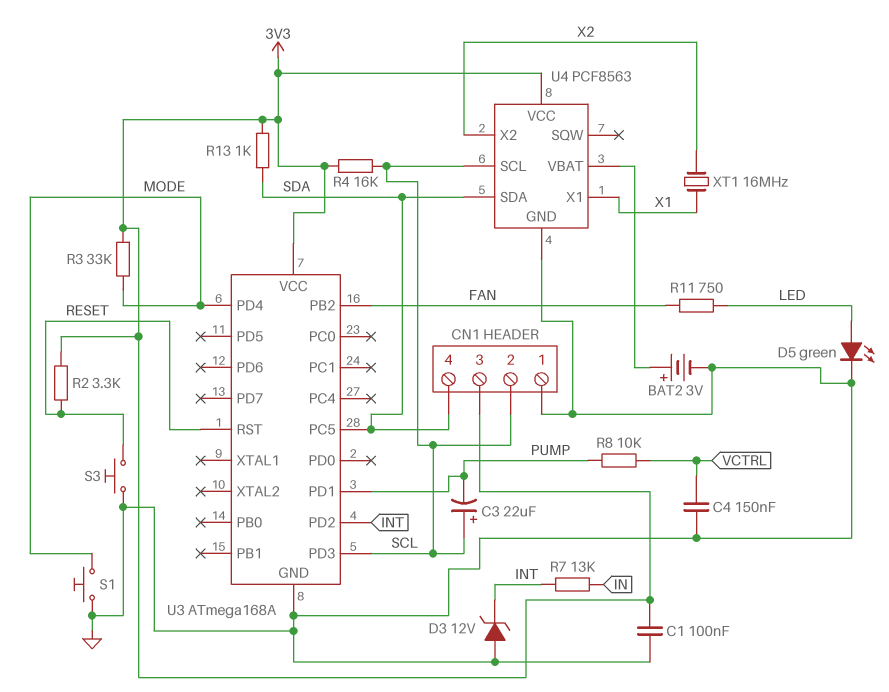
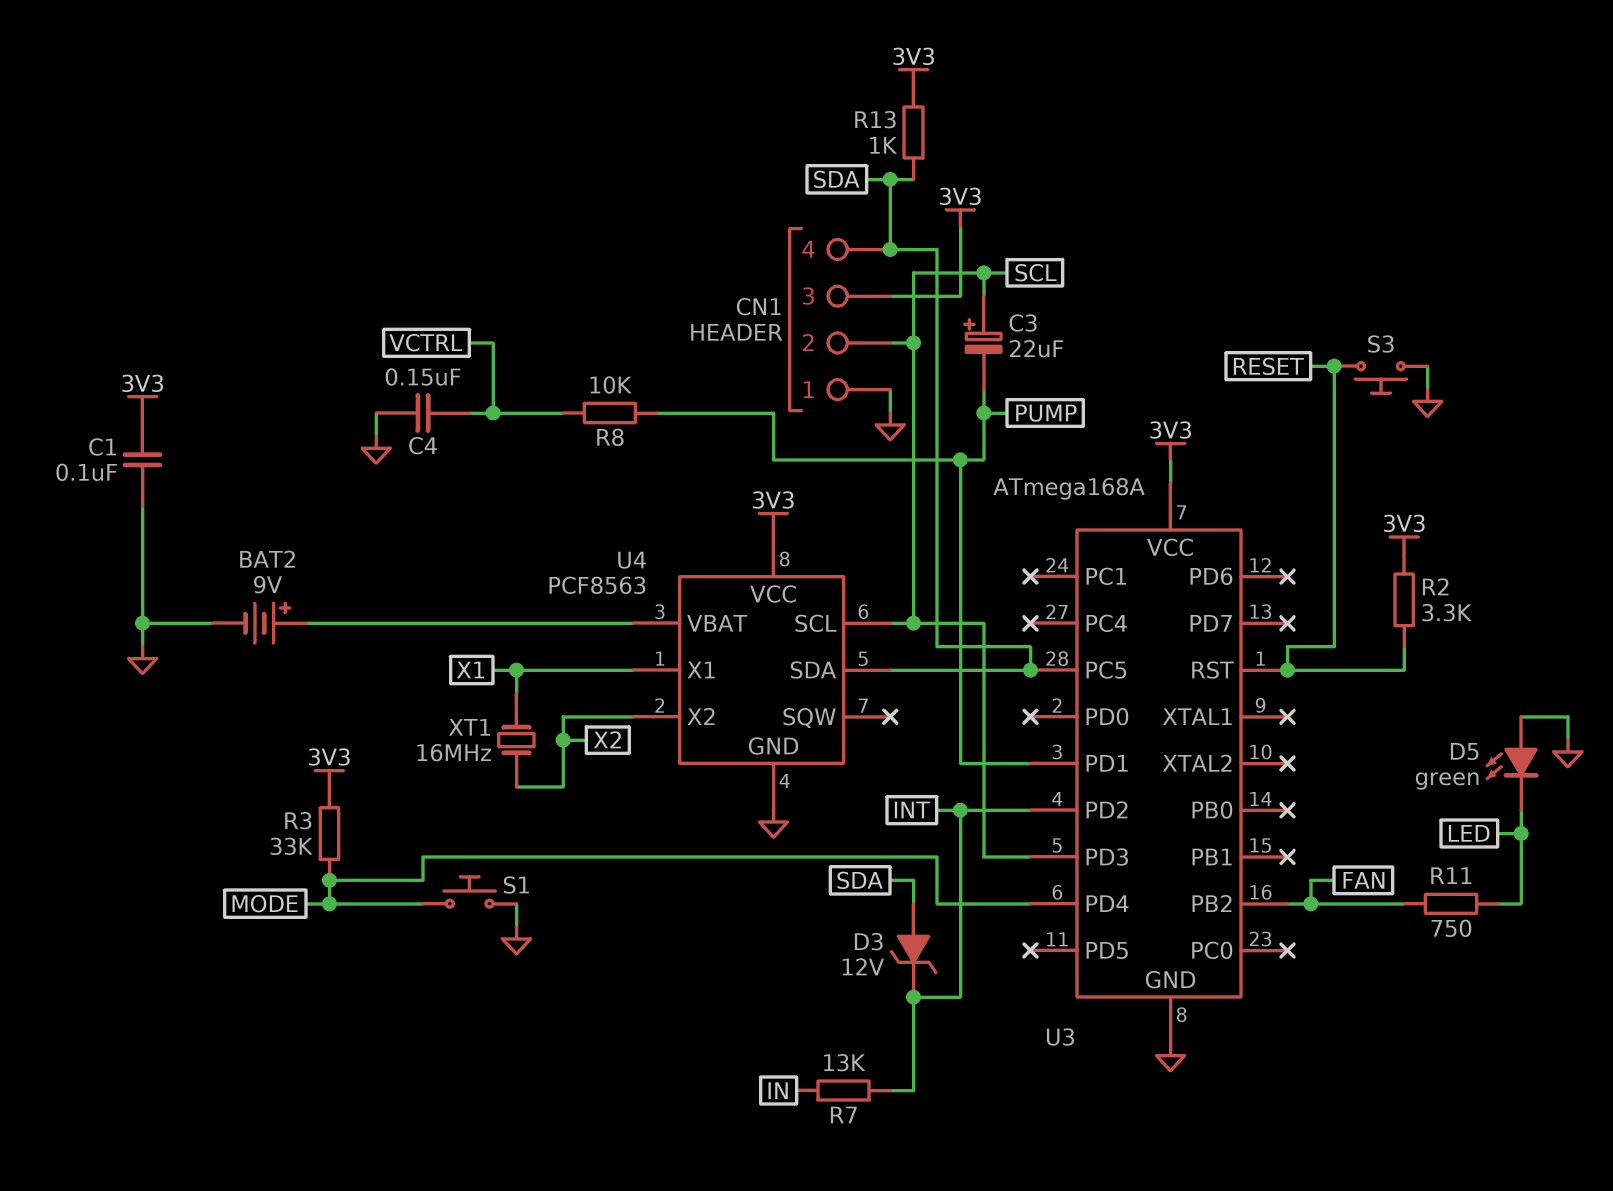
BAT2: 3V (plus U4/VBAT, minus GND) -> 9V (plus U4/VBAT, minus GND)
D3: zener 12V (A GND, K INT) -> zener 12V (A SDA, K INT)
D5: LED green (A LED, K GND) -> LED green (A GND, K LED)
R4: 16k (3V3, SCL) -> none

